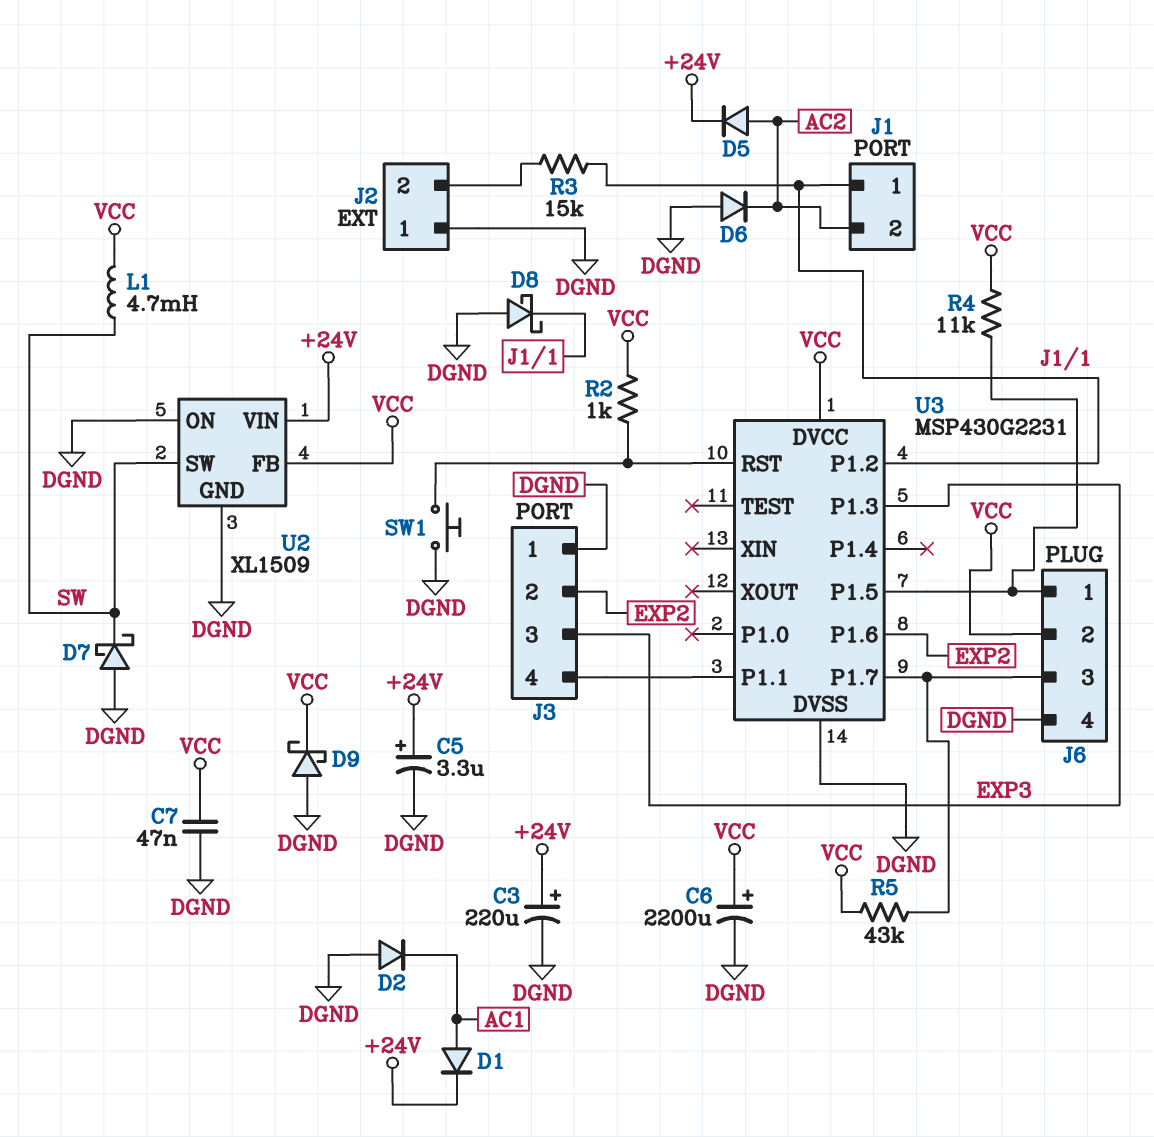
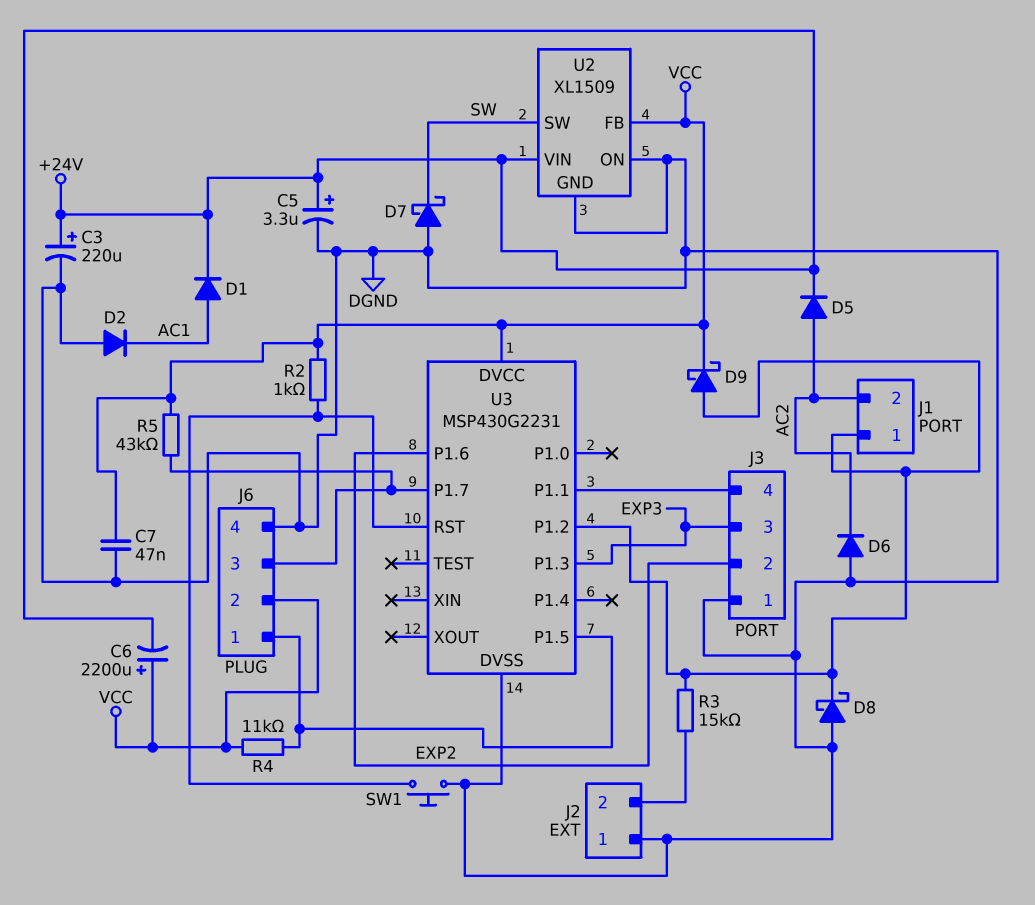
C6: 2200uF (plus VCC, minus DGND) -> 2200uF (plus VCC, minus +24V)
D9: schottky (A DGND, K VCC) -> schottky (A J1/1, K VCC)
L1: 4.7mH (SW, VCC) -> none

